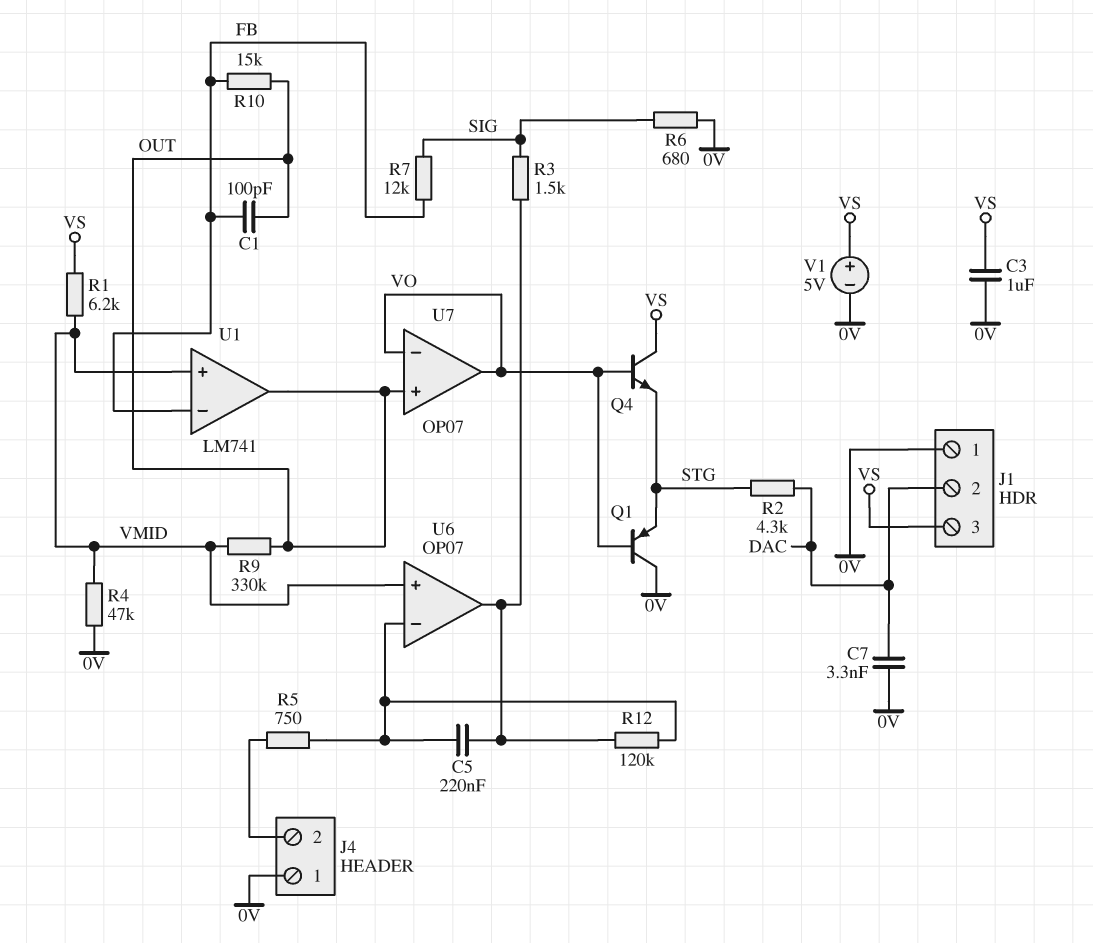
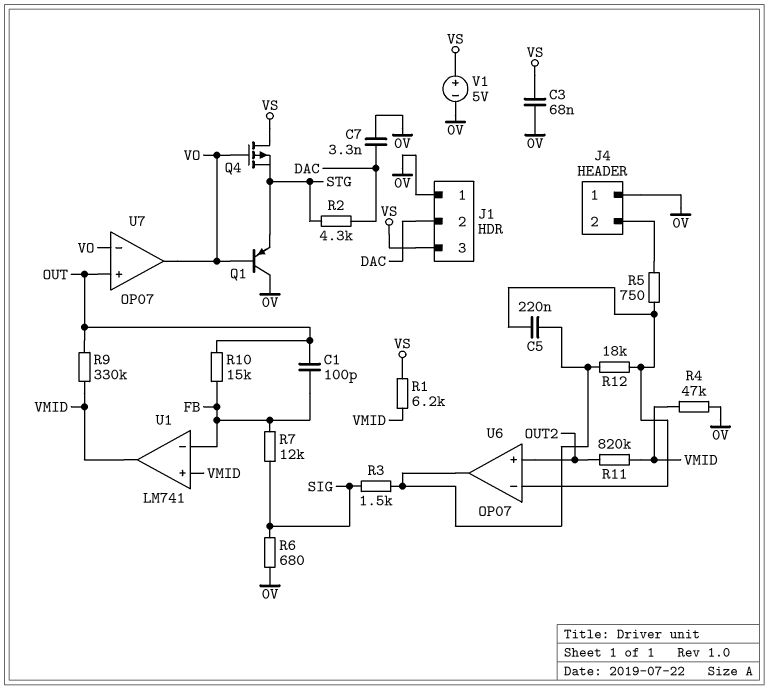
C3: 1uF (0V, VS) -> 68nF (0V, VS)
Q4: NPN (B VO, C VS, E STG) -> PMOS (G VO, D VS, S STG)
R11: none -> 820k (OUT2, VMID)
R12: 120k (U6/in-, U6/out) -> 18k (U6/in-, U6/out)
U1 pin out: OUT -> VMID
U6 pin in+: VMID -> OUT2

